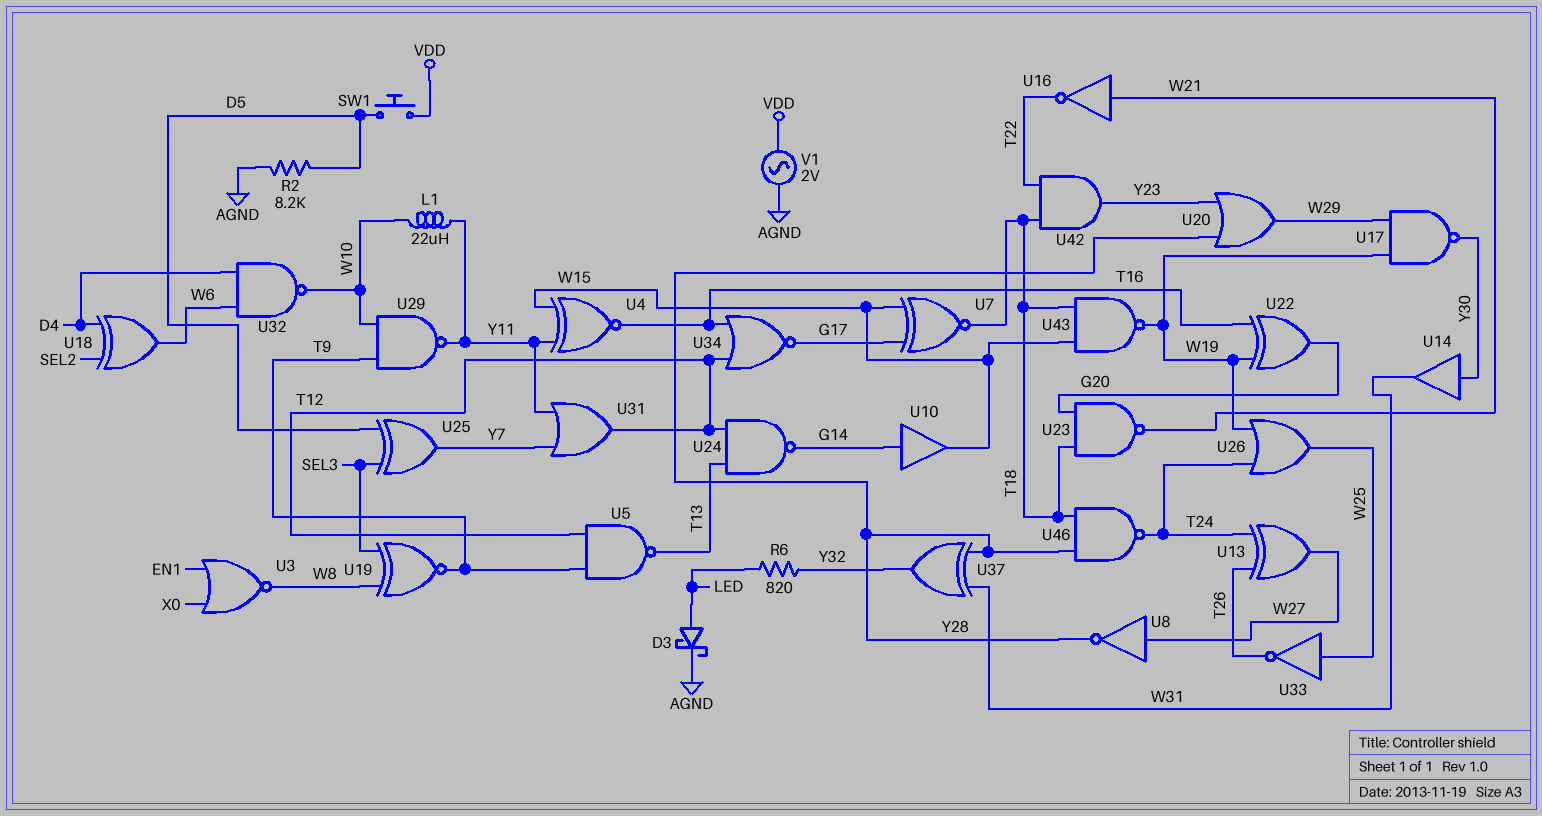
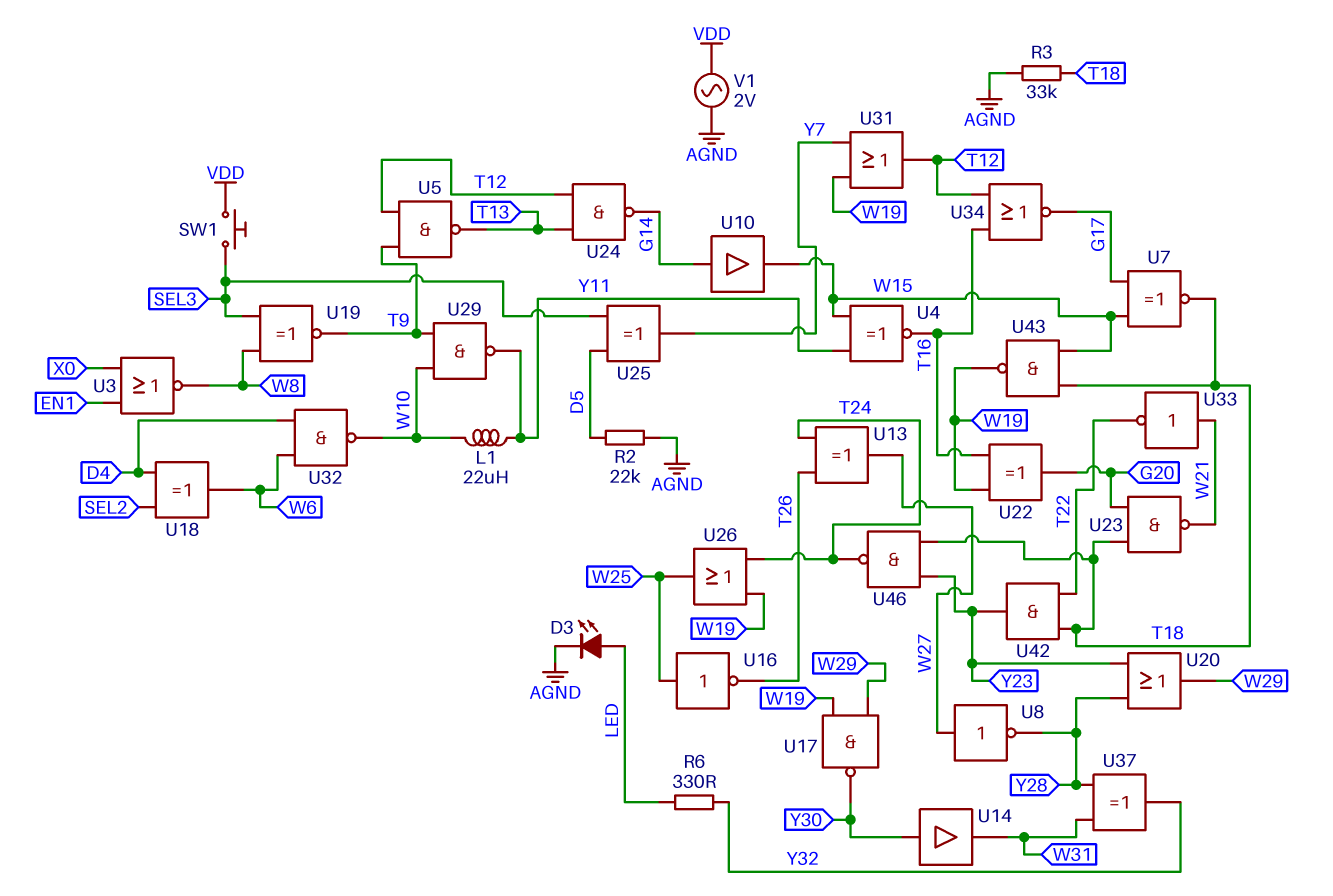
D3: schottky (A LED, K AGND) -> LED (A LED, K AGND)
R2: 8.2k (AGND, D5) -> 22k (AGND, D5)
R3: none -> 33k (AGND, T18)
R6: 820 (LED, Y32) -> 330 (LED, Y32)
SW1: button (D5, VDD) -> button (SEL3, VDD)
U16: NOT (in W21, out T22) -> NOT (in W25, out T26)
U31: OR (in Y7, in Y11, out T12) -> OR (in W19, in Y7, out T12)
U33: NOT (in W25, out T26) -> NOT (in W21, out T22)
U46: NAND (in T18, in Y28, out T24) -> NAND (in T18, in Y23, out T24)

